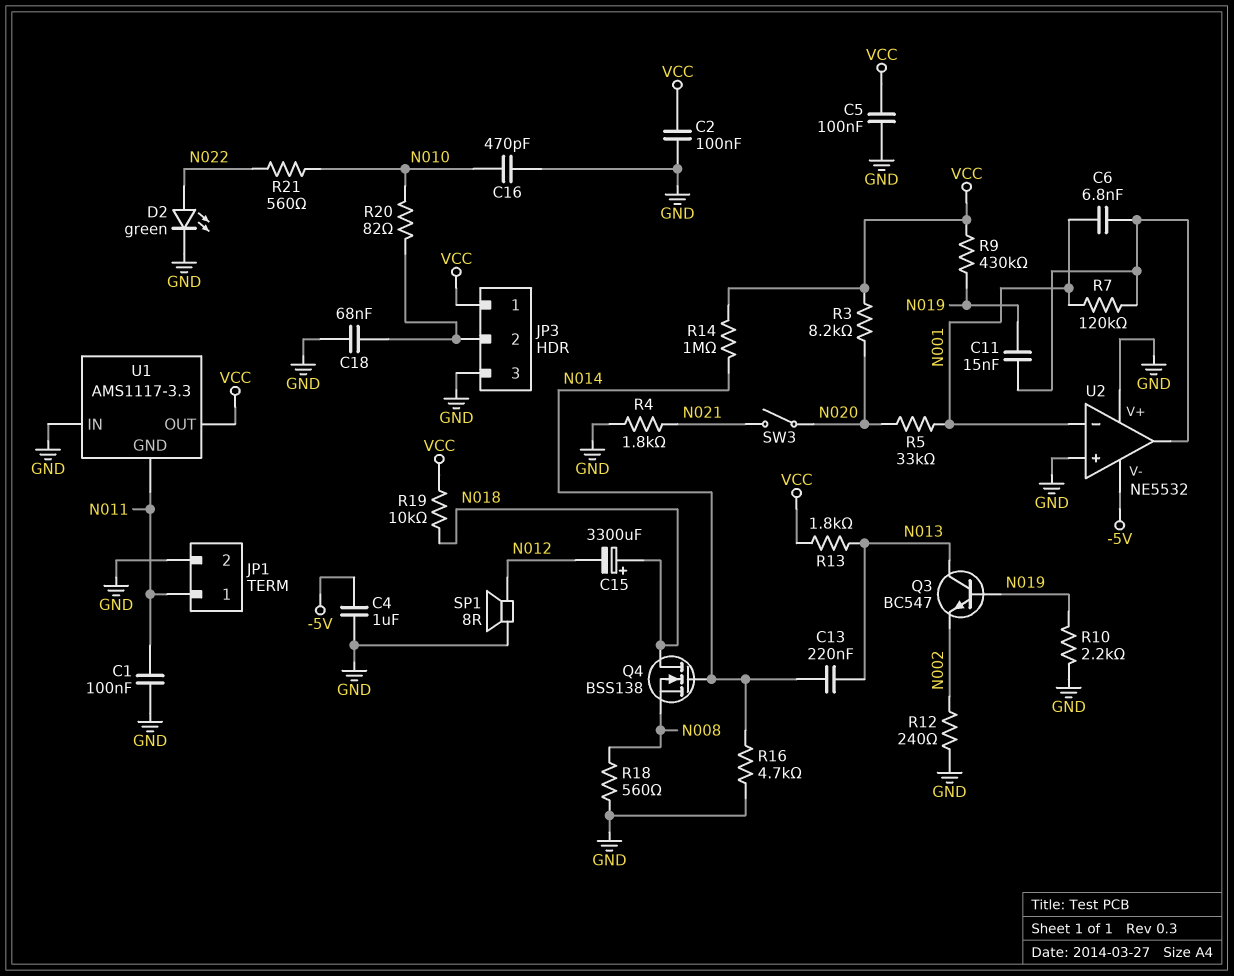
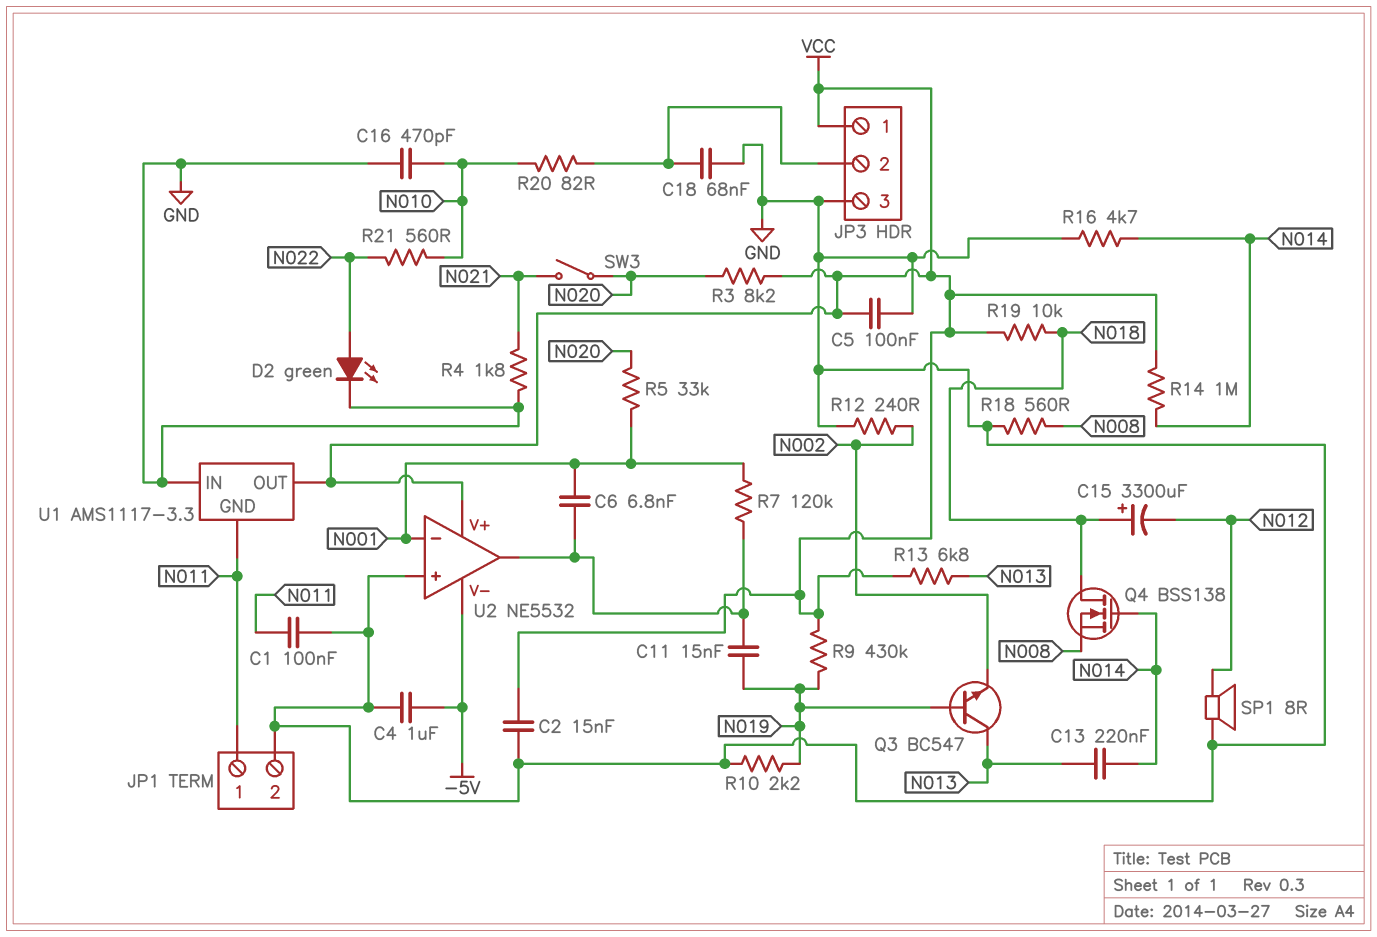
C2: 100nF (GND, VCC) -> 15nF (GND, VCC)
R13: 1.8k (N013, VCC) -> 6.8k (N013, VCC)
U2 pin V+: GND -> VCC

